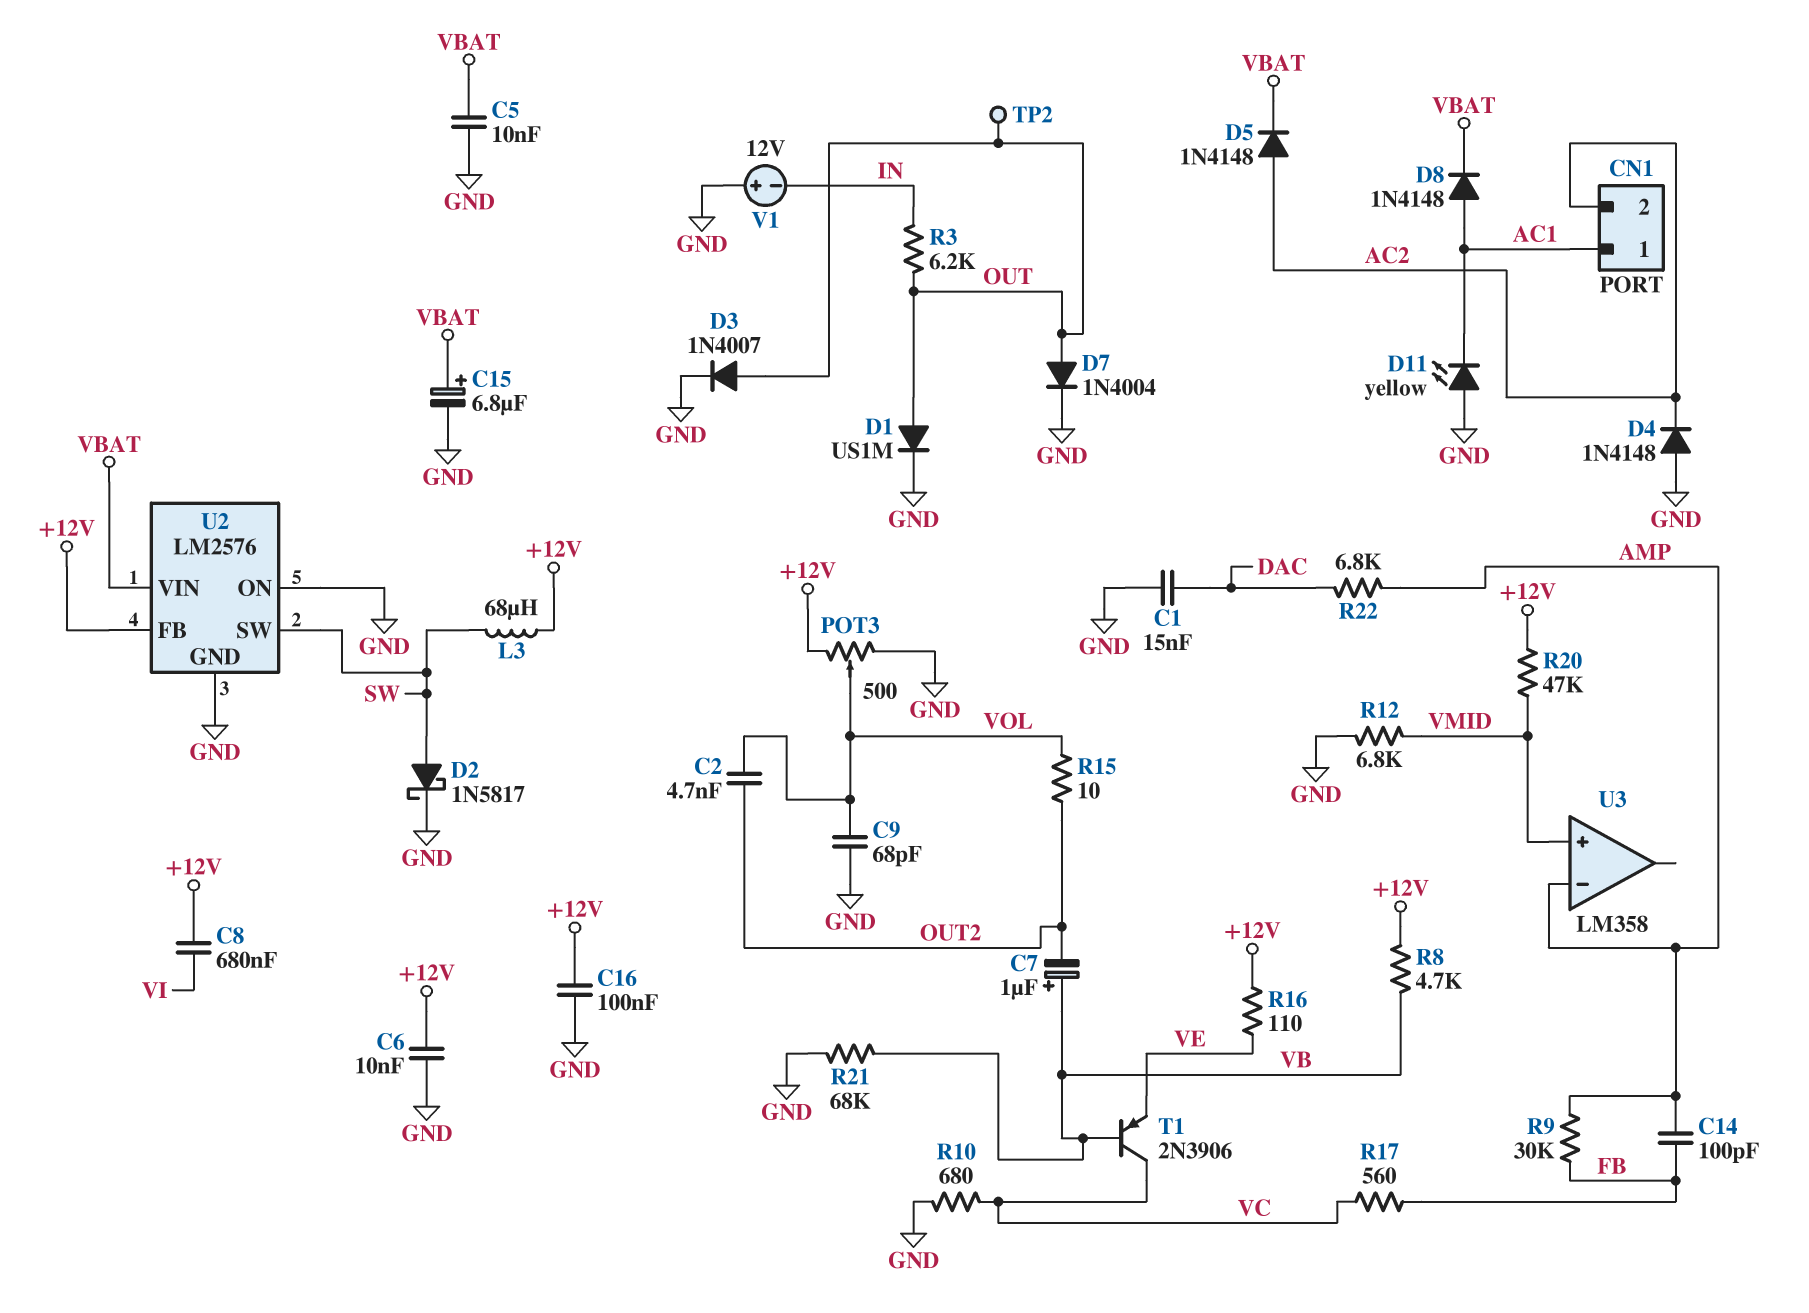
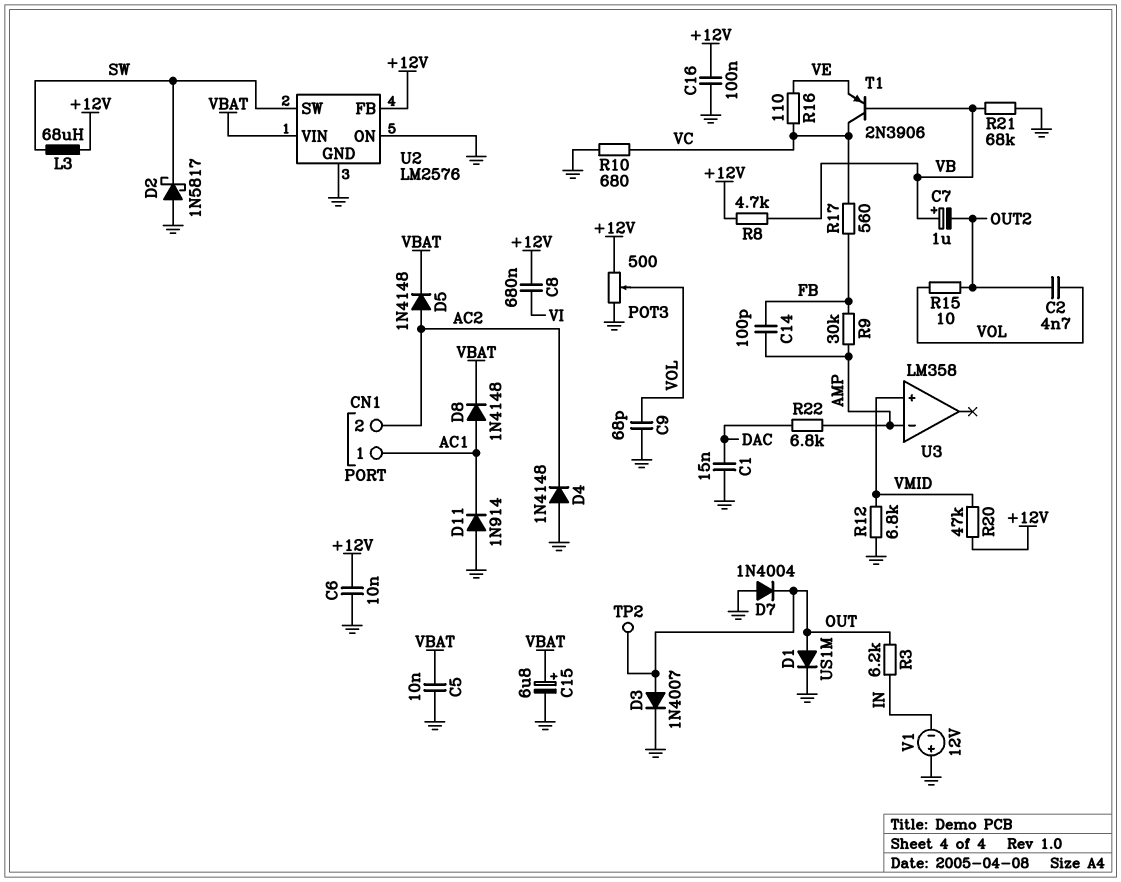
D2: schottky 1N5817 (A SW, K GND) -> schottky 1N5817 (A GND, K SW)
D7: diode 1N4004 (A OUT, K GND) -> diode 1N4004 (A GND, K OUT)
D11: LED yellow (A GND, K AC1) -> diode 1N914 (A GND, K AC1)
R16: 110 (+12V, VE) -> 110 (VC, VE)

